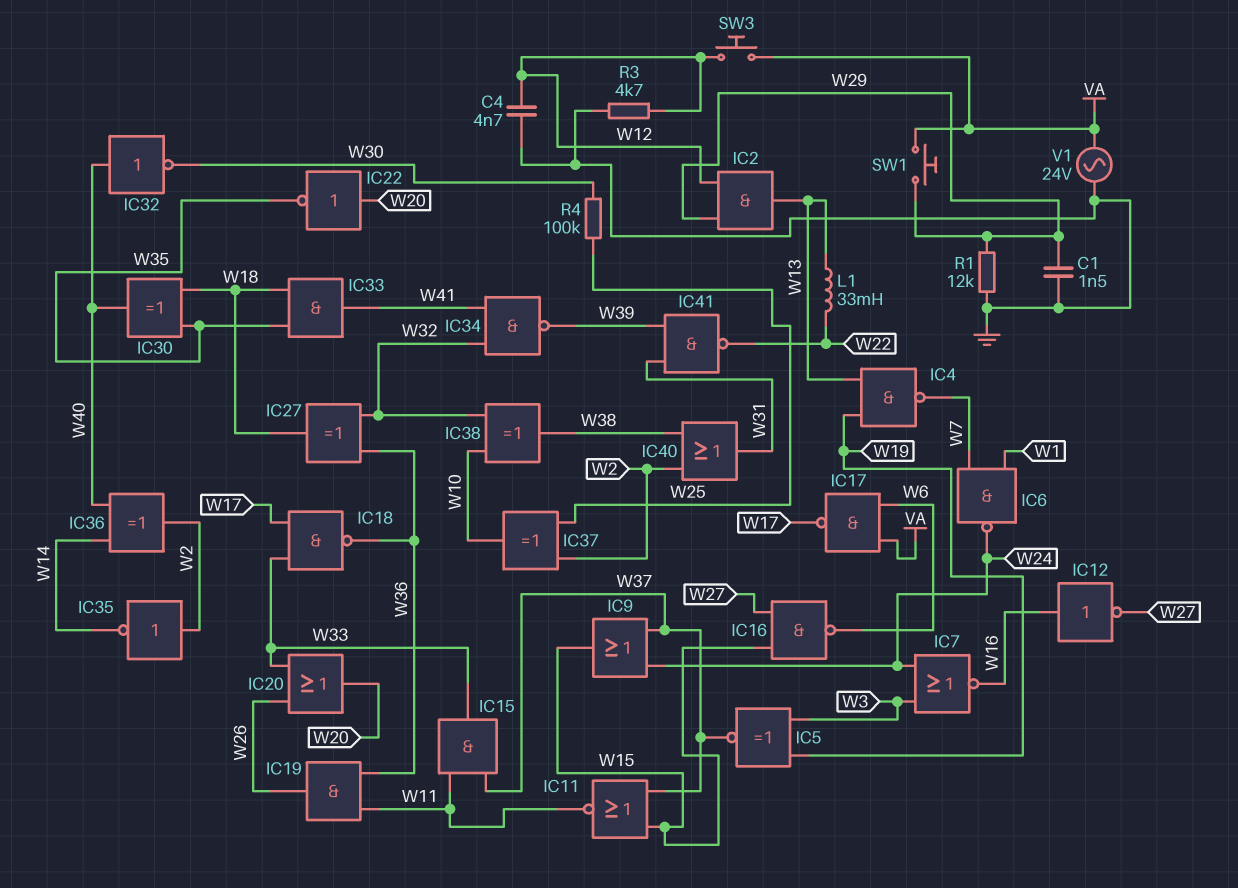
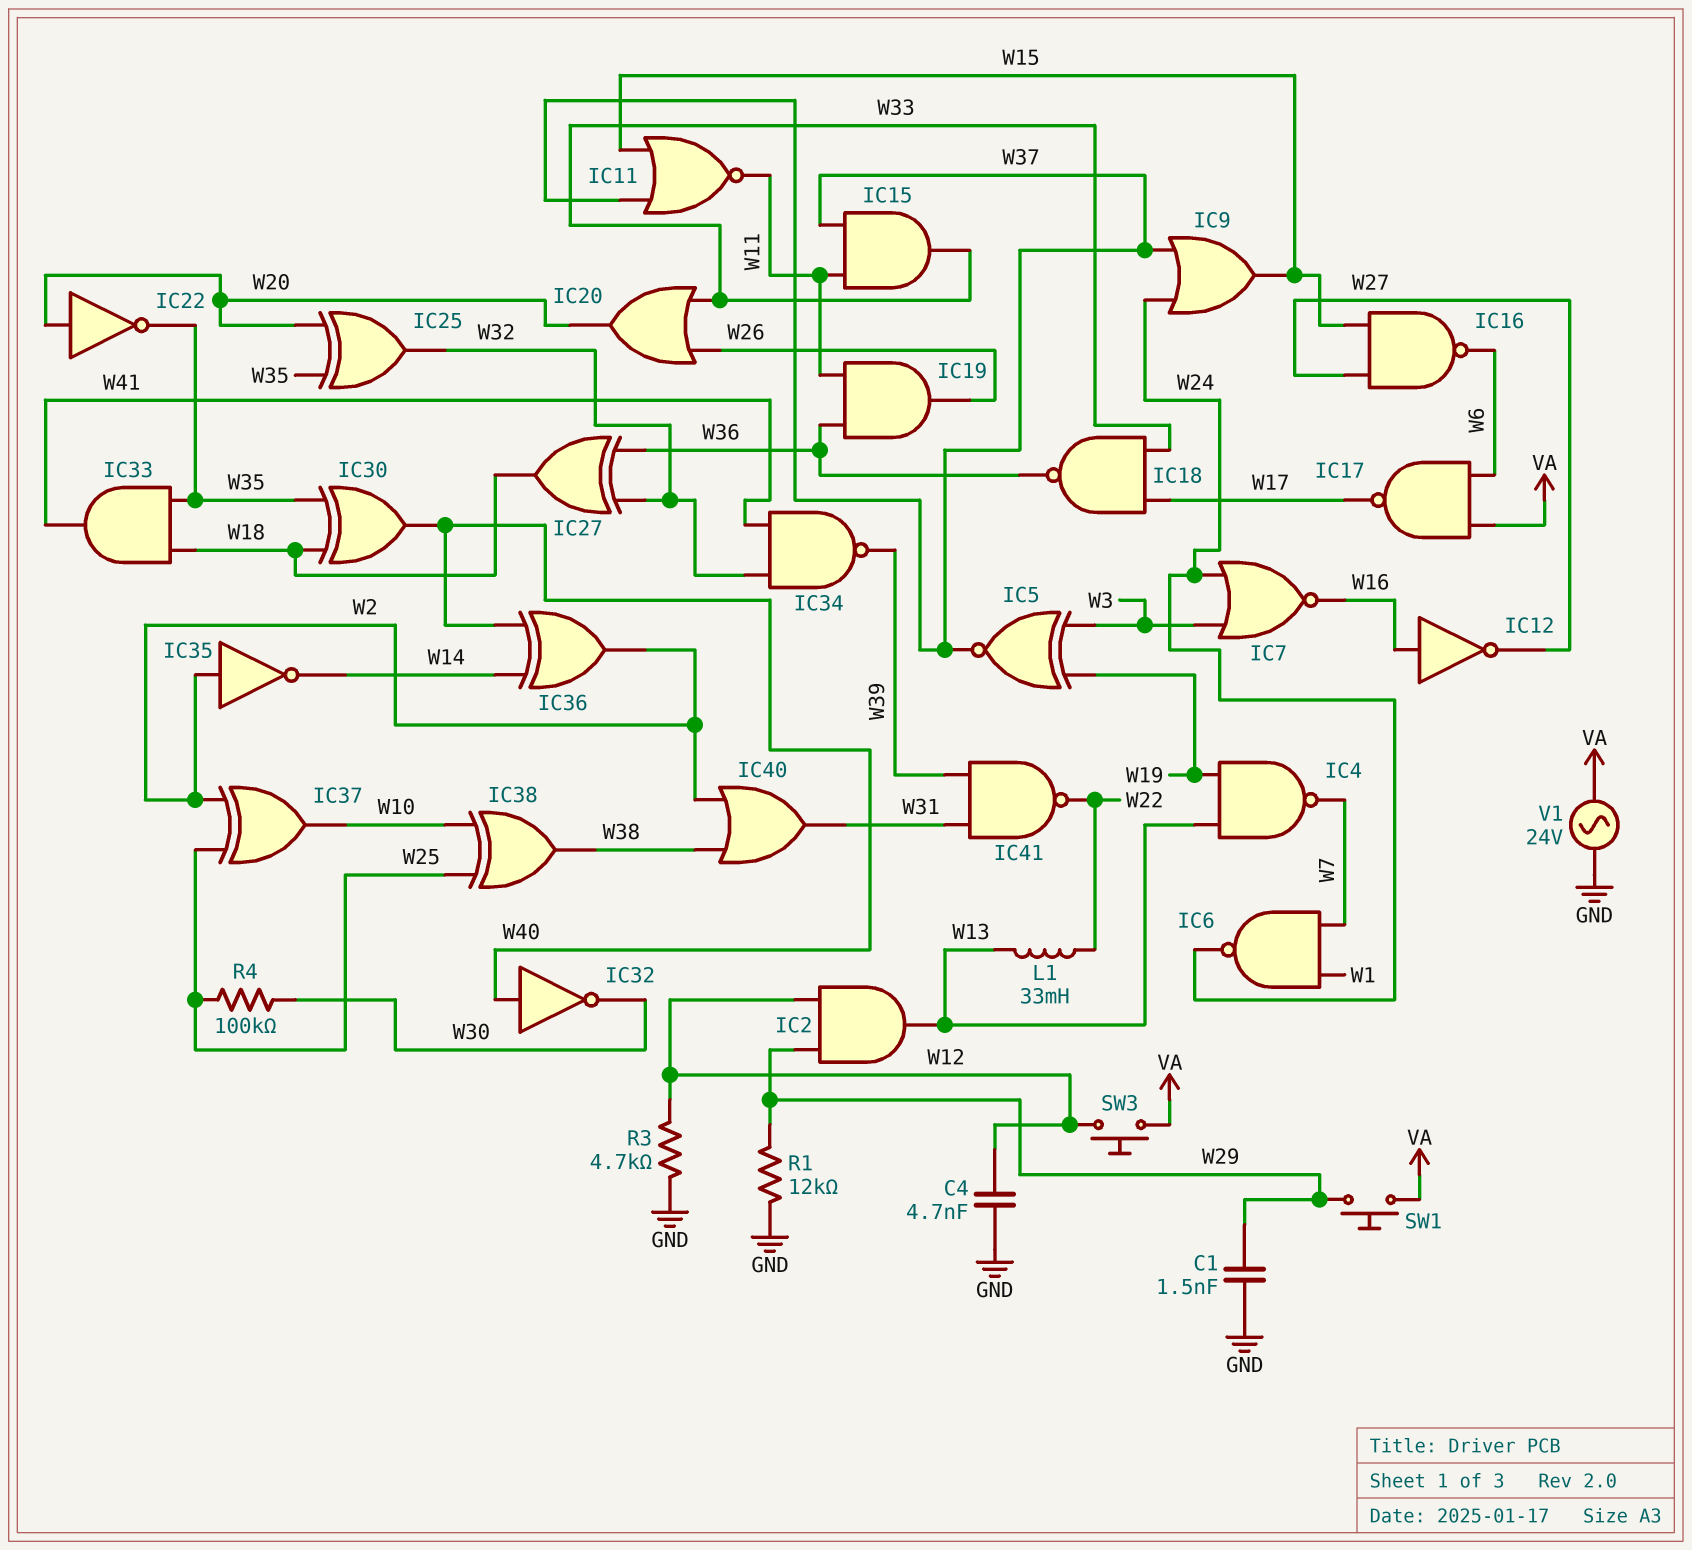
IC25: none -> XOR (in W20, in W35, out W32)
IC38: XOR (in W10, in W32, out W38) -> XOR (in W10, in W25, out W38)

